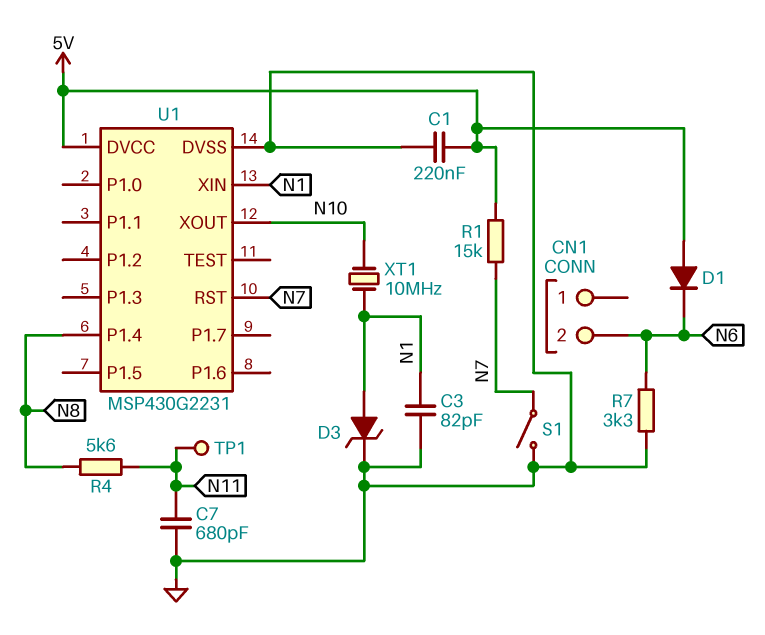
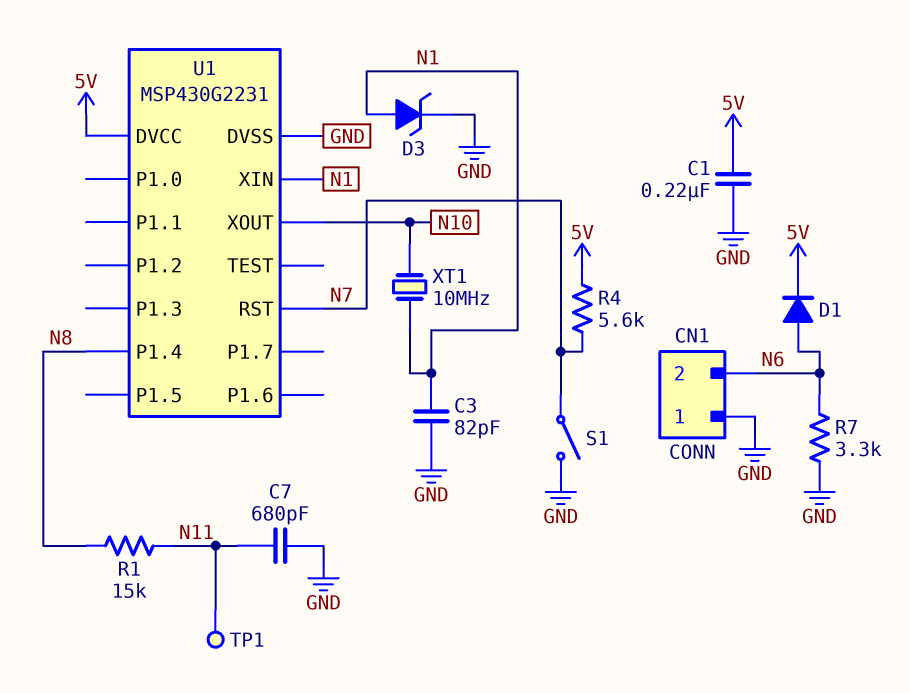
CN1 pin 1: none -> GND
D1: diode (A 5V, K N6) -> diode (A N6, K 5V)
R1: 15k (5V, N7) -> 15k (N8, N11)
R4: 5.6k (N8, N11) -> 5.6k (5V, N7)

